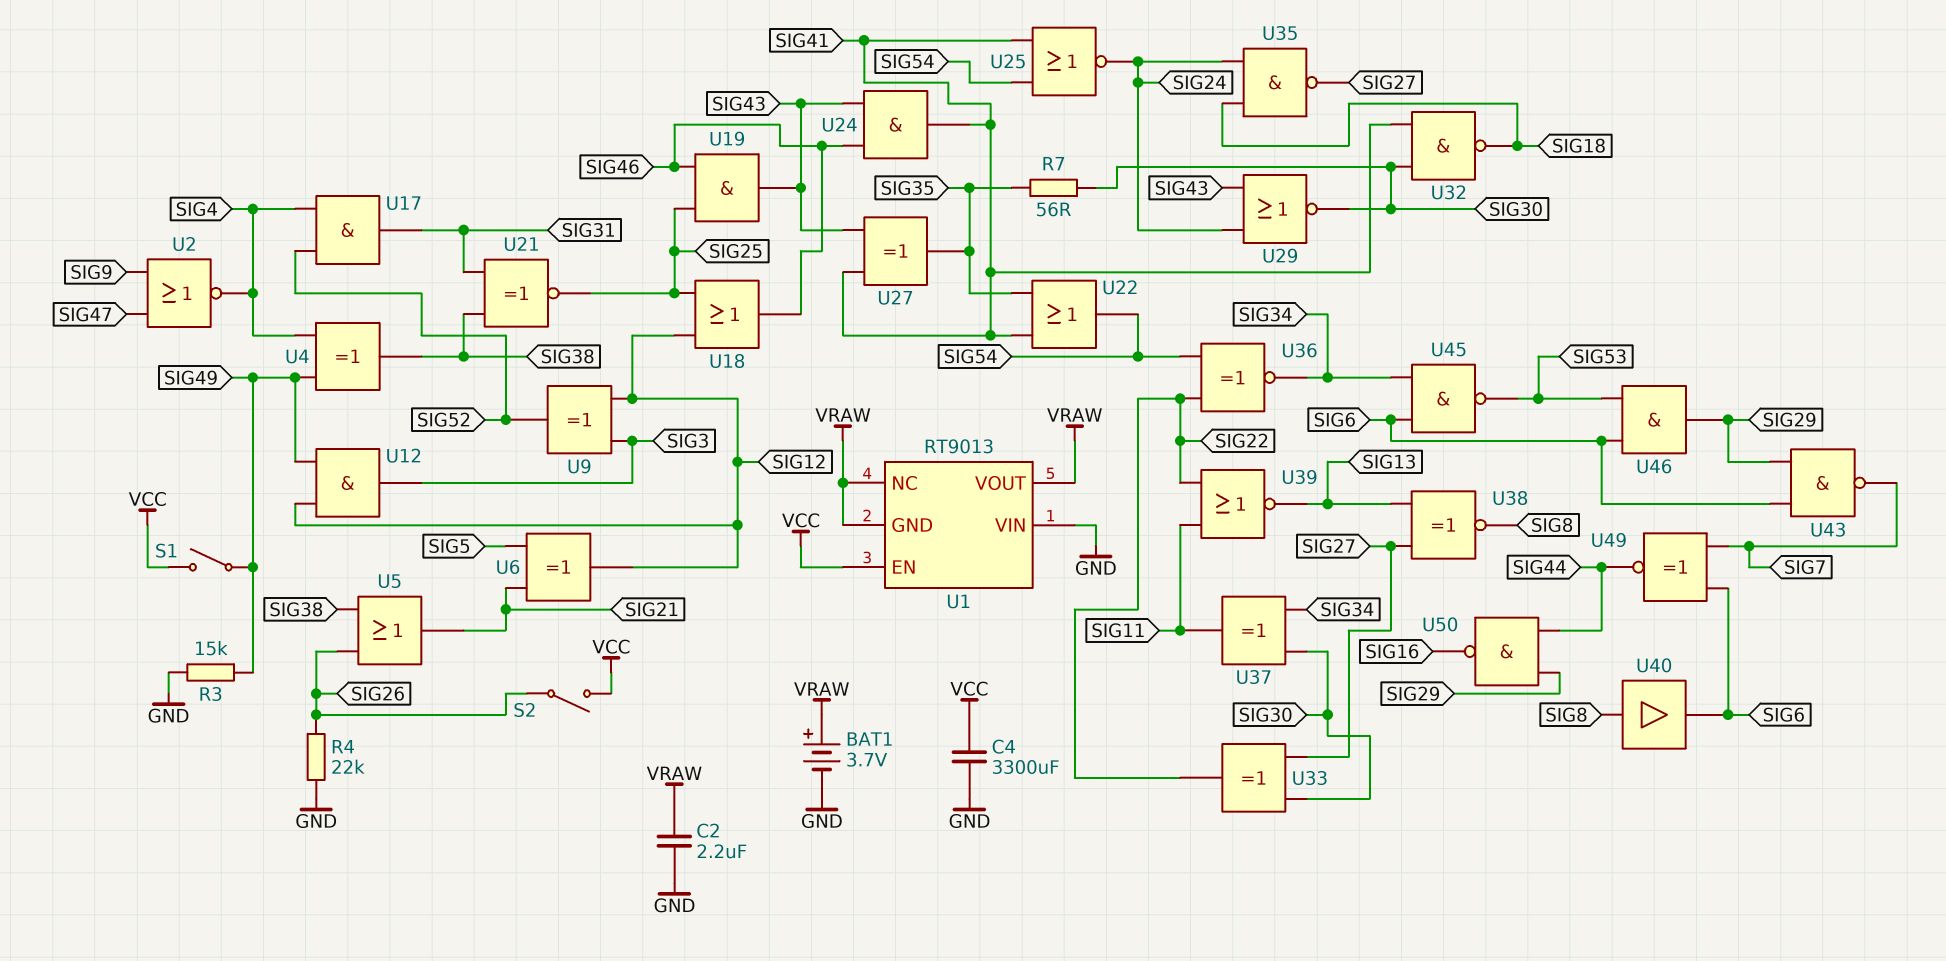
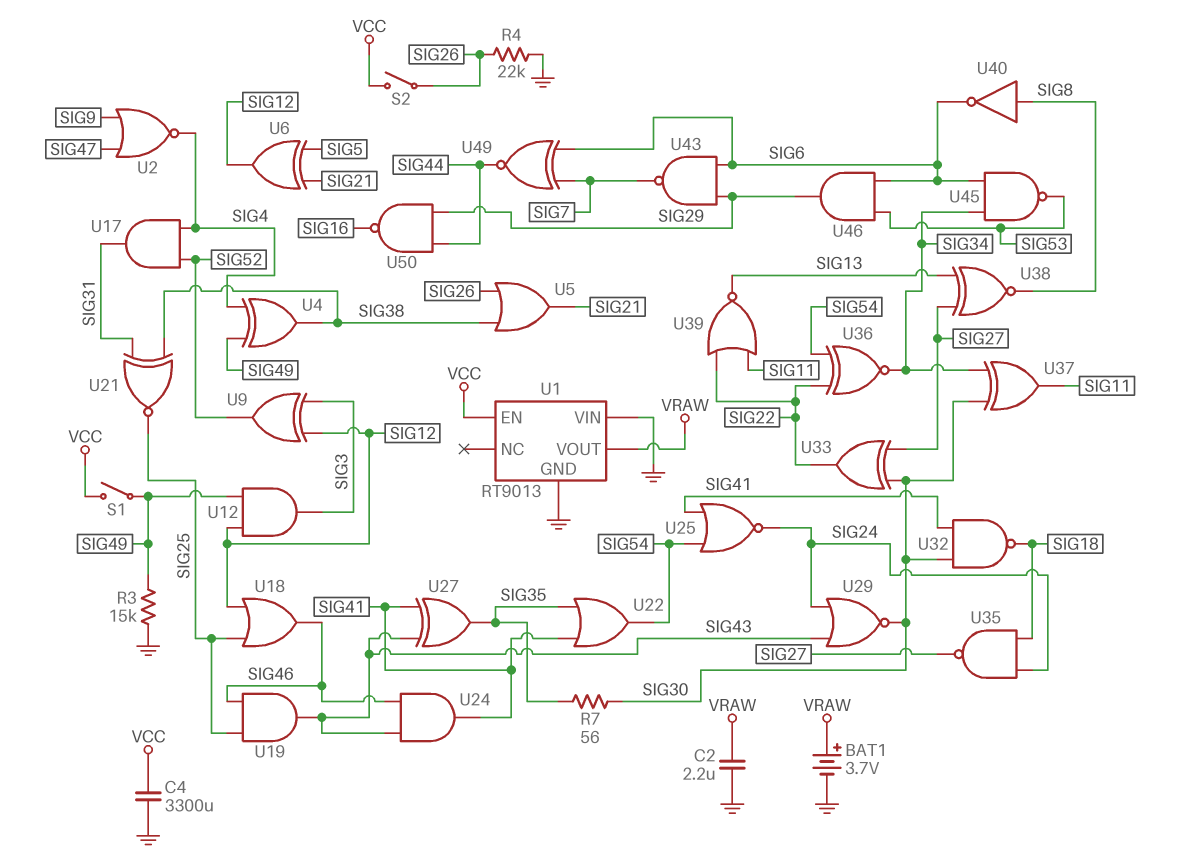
U1 pin GND: VRAW -> GND
U1 pin NC: VRAW -> none
U40: buffer (in SIG8, out SIG6) -> NOT (in SIG8, out SIG6)

